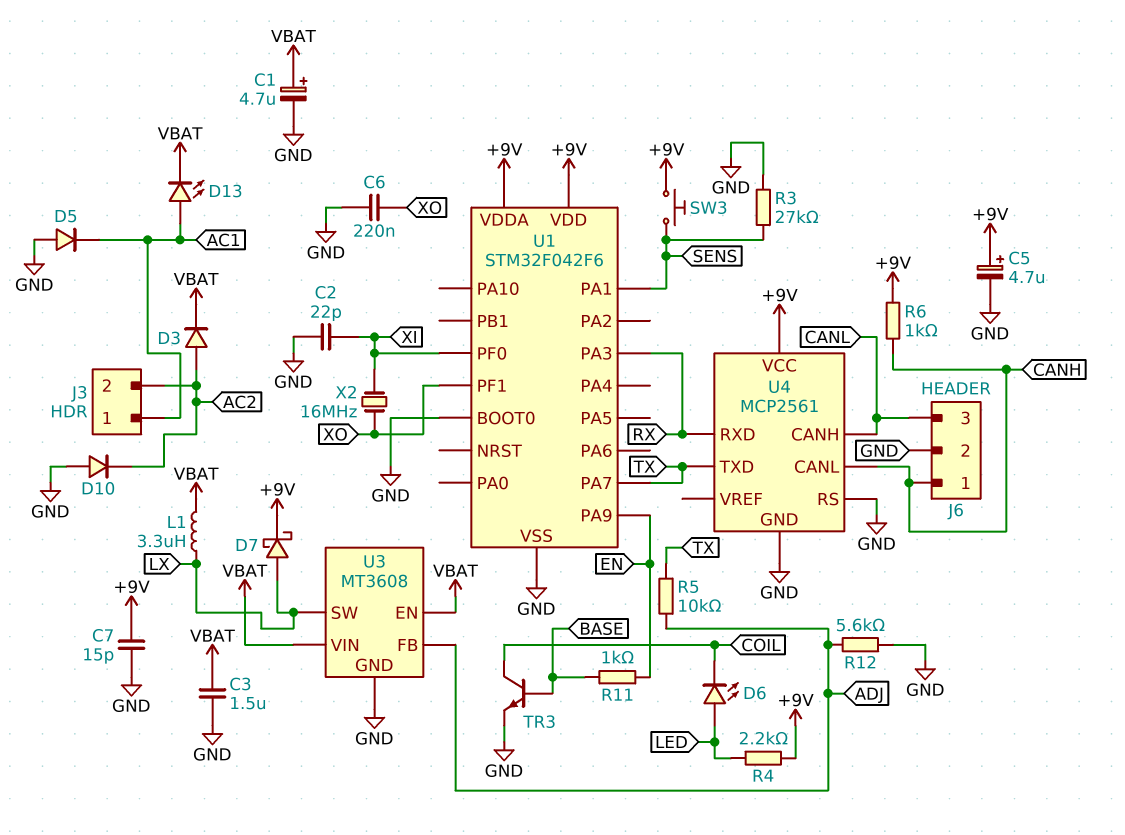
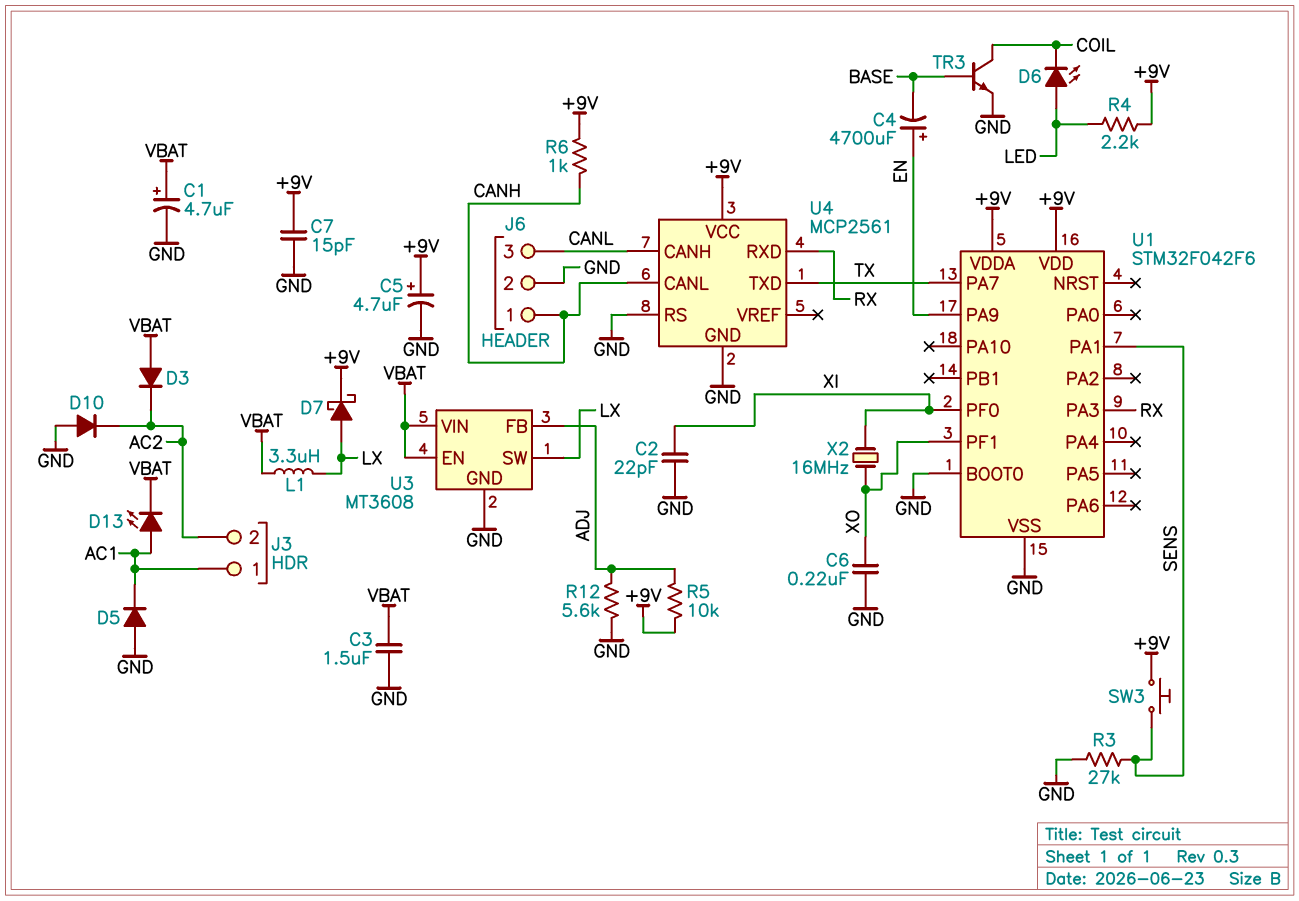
C4: none -> 4700uF (plus EN, minus BASE)
D3: diode (A AC2, K VBAT) -> diode (A VBAT, K AC2)
R5: 10k (ADJ, TX) -> 10k (+9V, ADJ)
R11: 1k (BASE, EN) -> none

